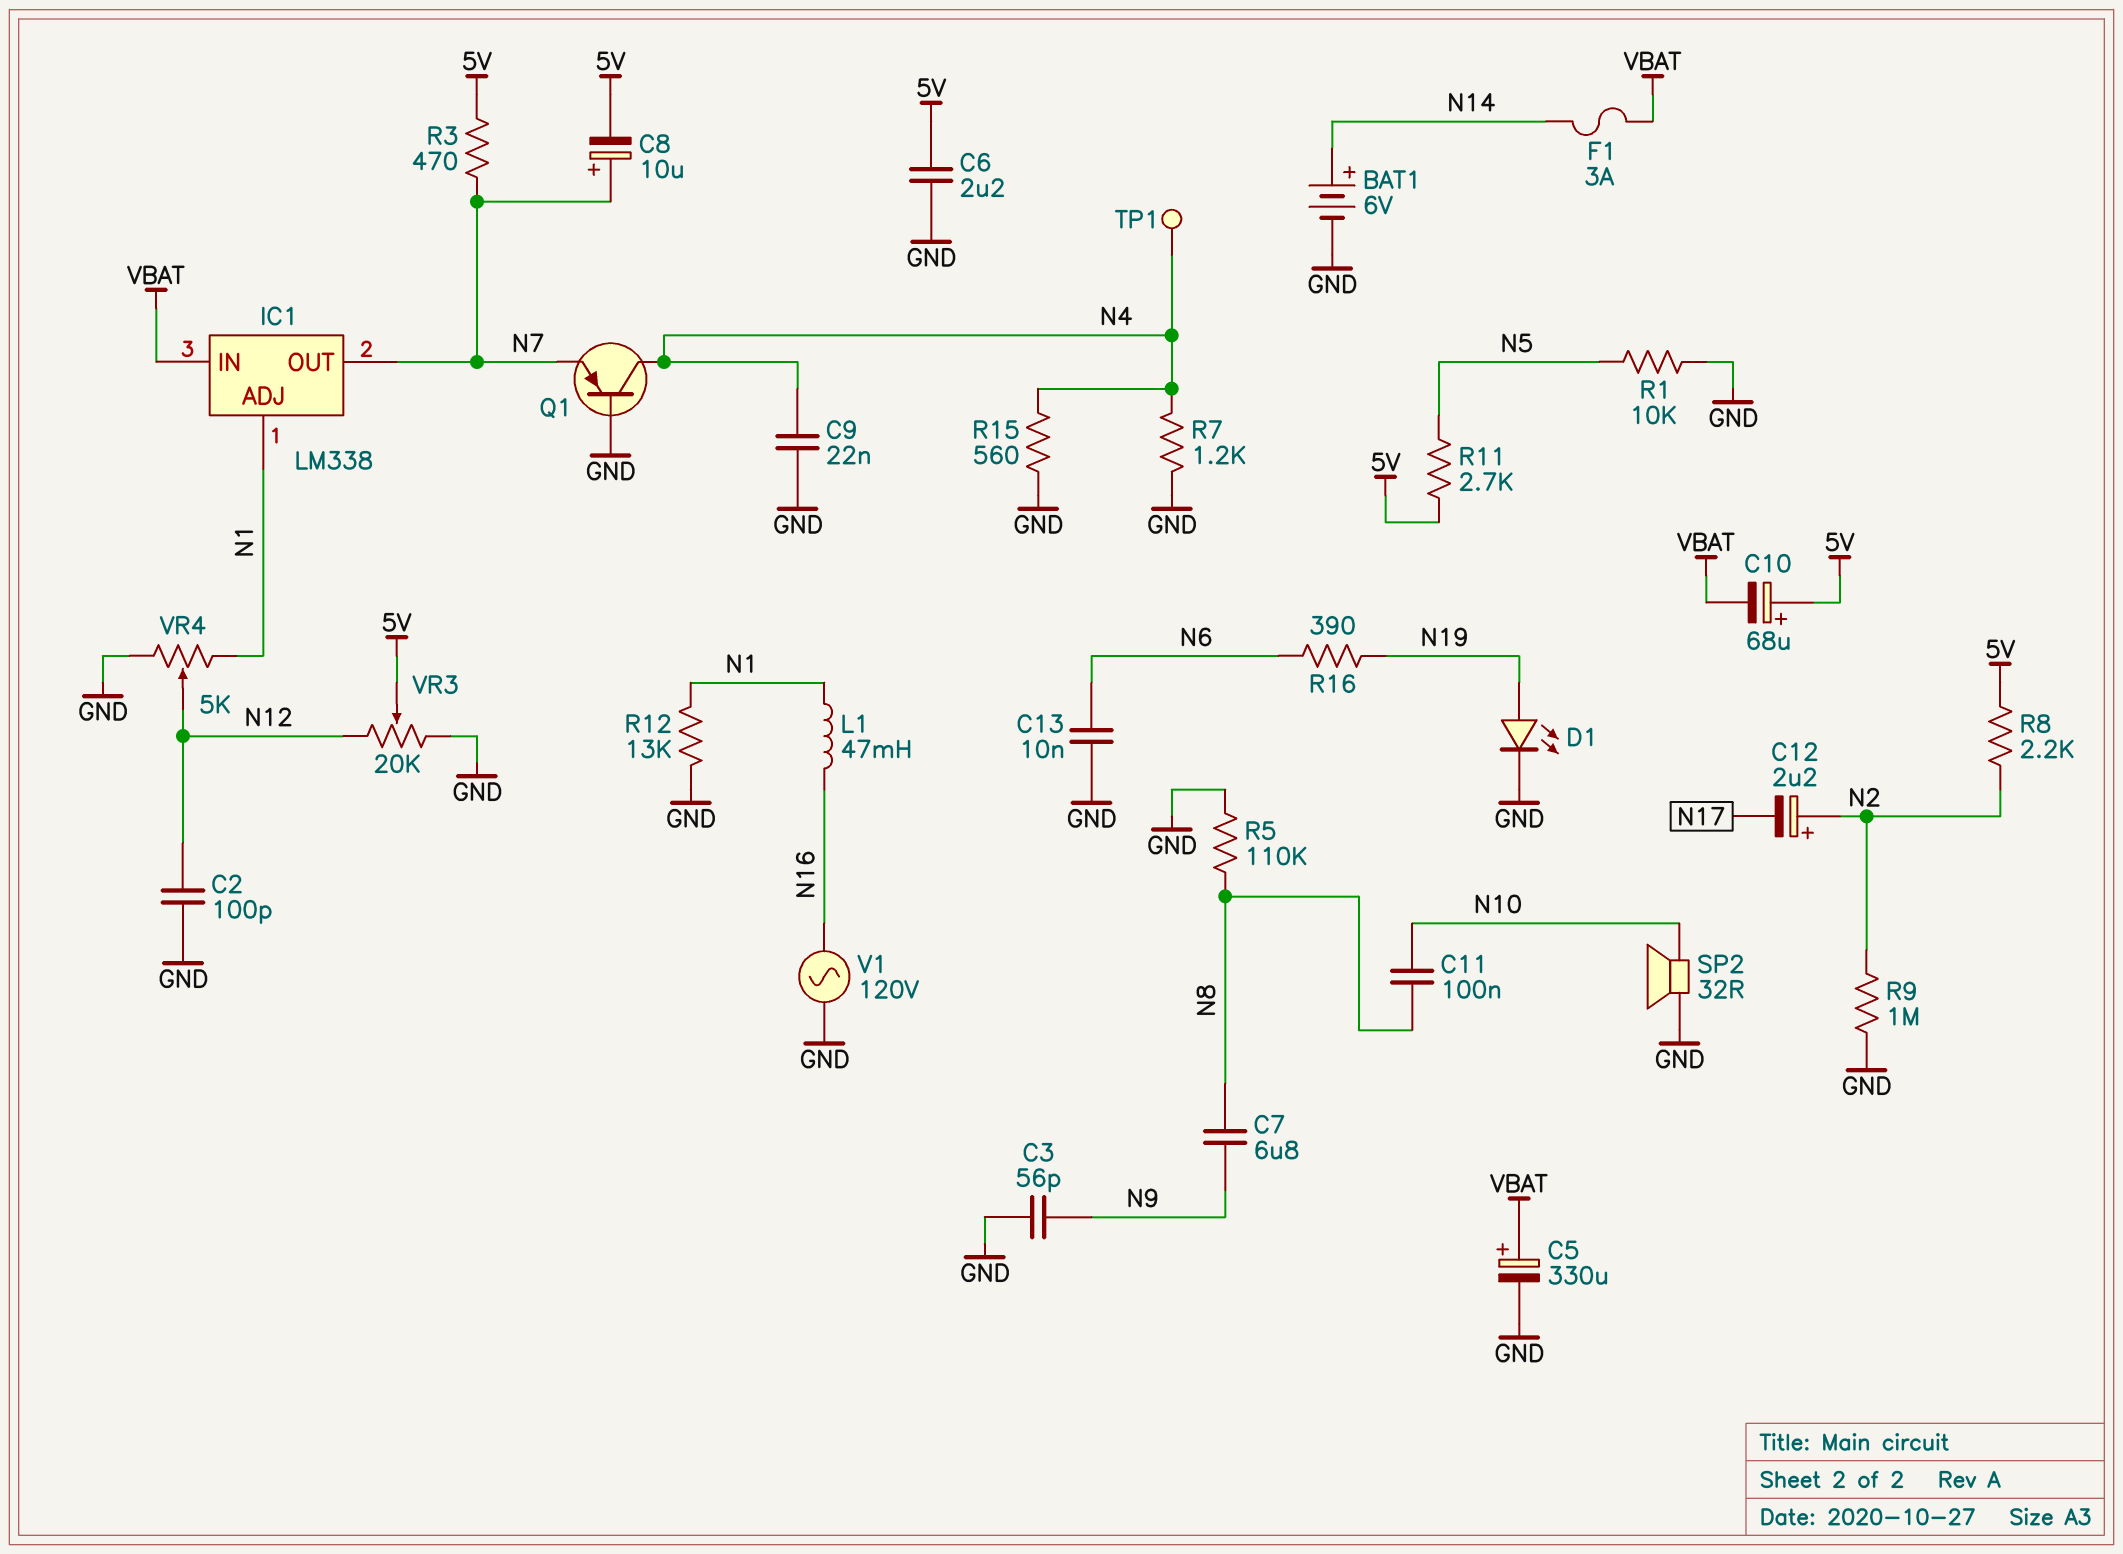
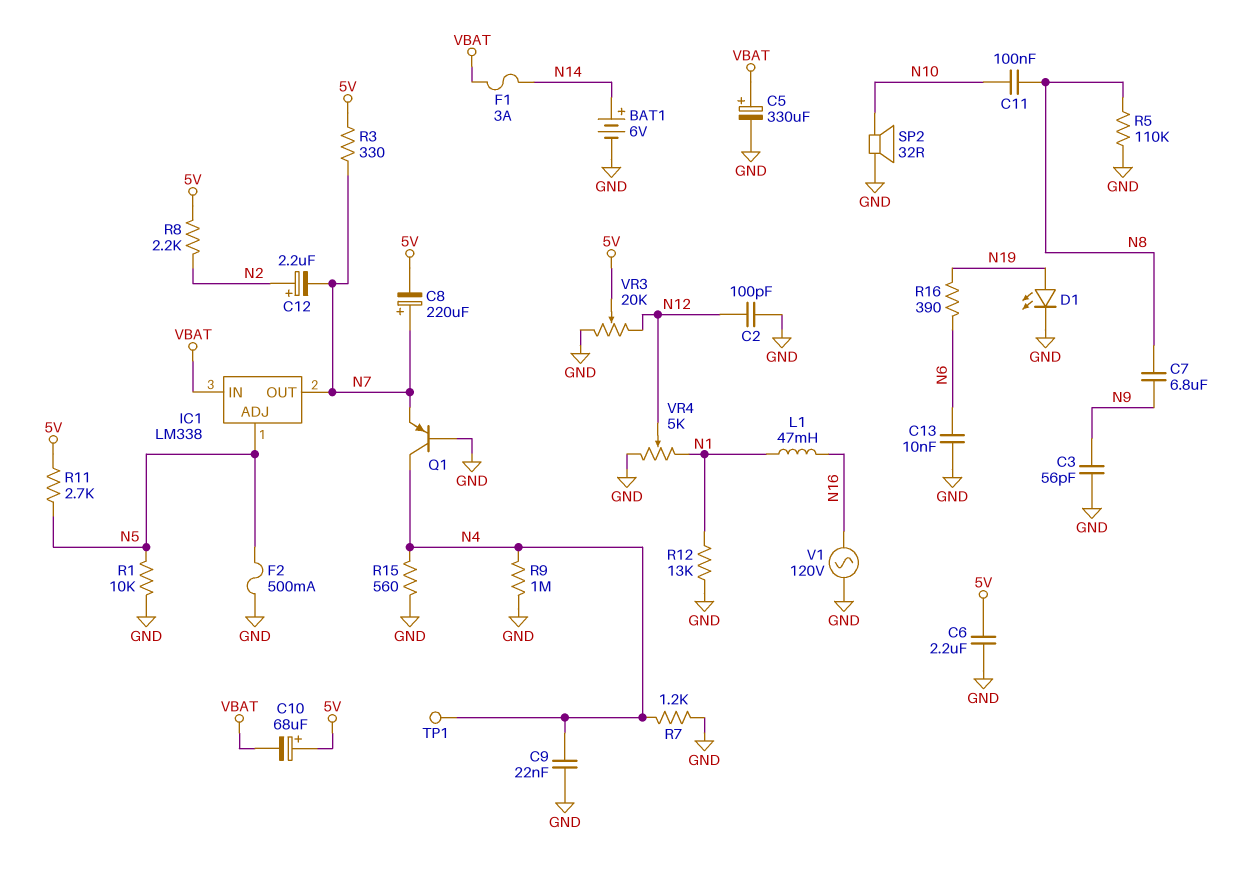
C8: 10uF (plus N7, minus 5V) -> 220uF (plus N7, minus 5V)
C12: 2.2uF (plus N2, minus N17) -> 2.2uF (plus N2, minus N7)
F2: none -> 500mA (GND, N5)
IC1 pin ADJ: N1 -> N5
R3: 470 (5V, N7) -> 330 (5V, N7)
R9: 1M (GND, N2) -> 1M (GND, N4)

